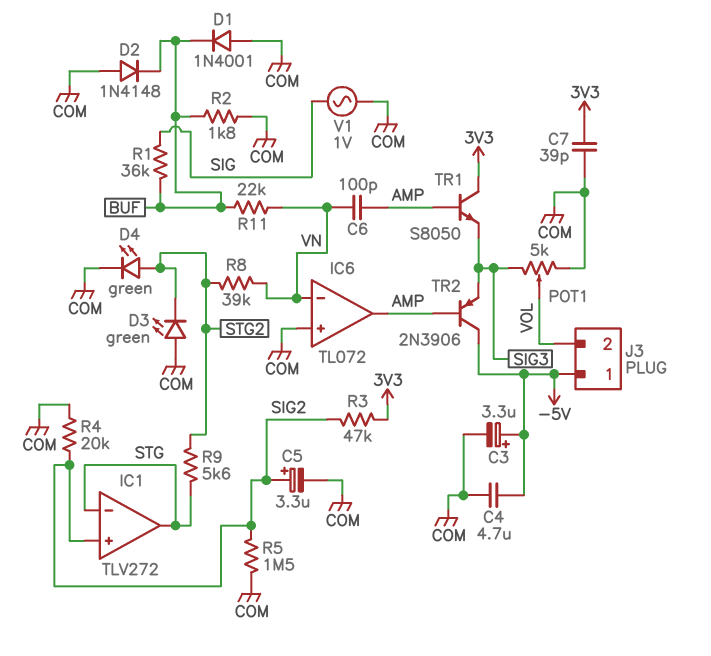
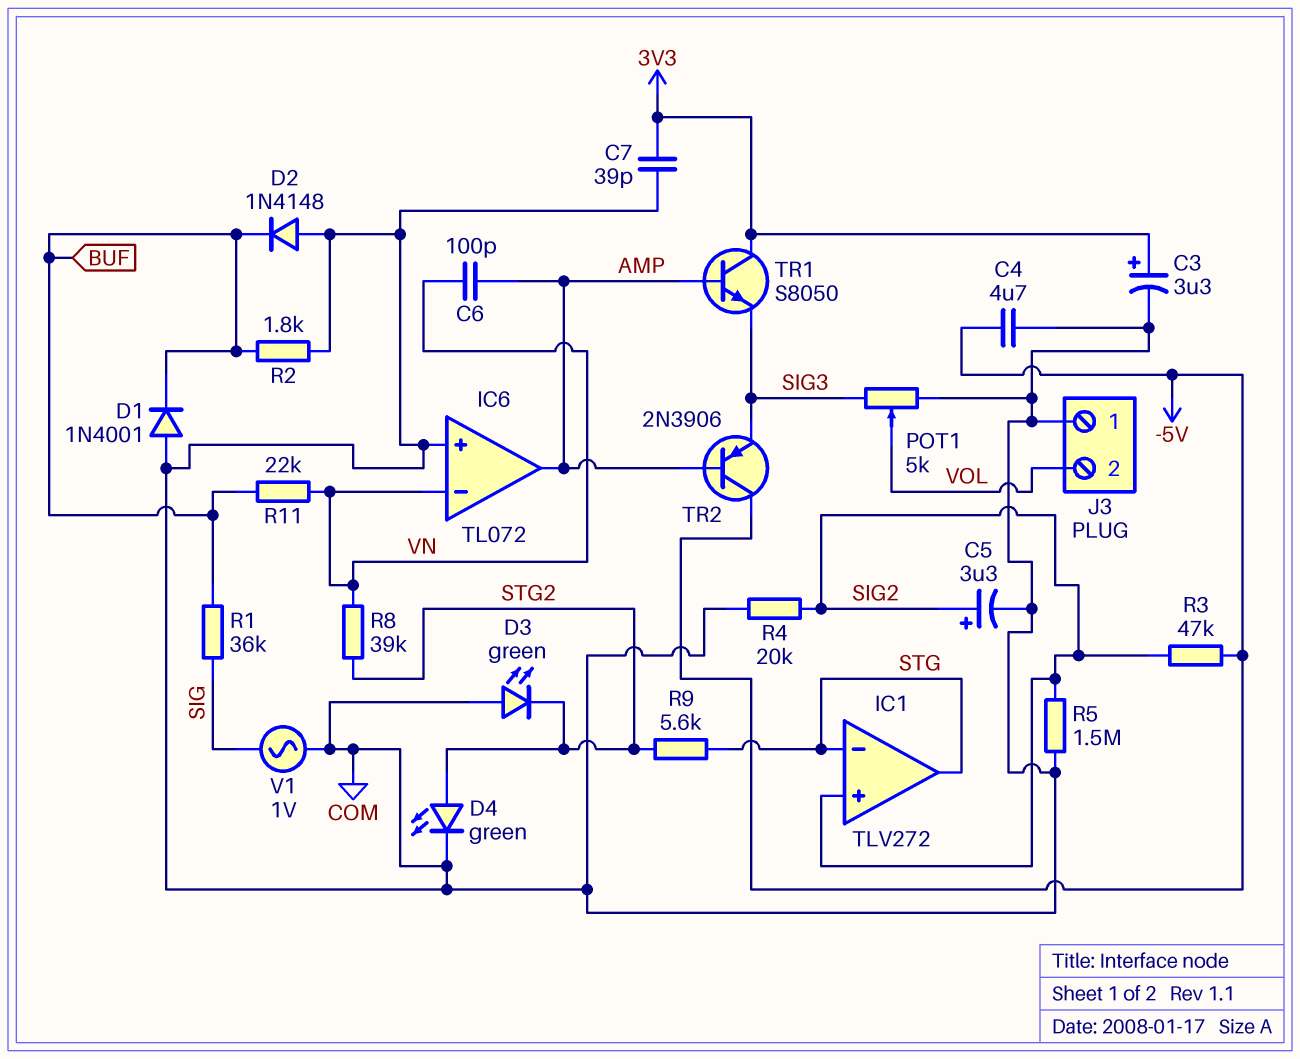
C3: 3.3uF (plus -5V, minus COM) -> 3.3uF (plus 3V3, minus COM)
J3 pin 1: -5V -> COM
R3: 47k (3V3, SIG2) -> 47k (-5V, SIG2)

